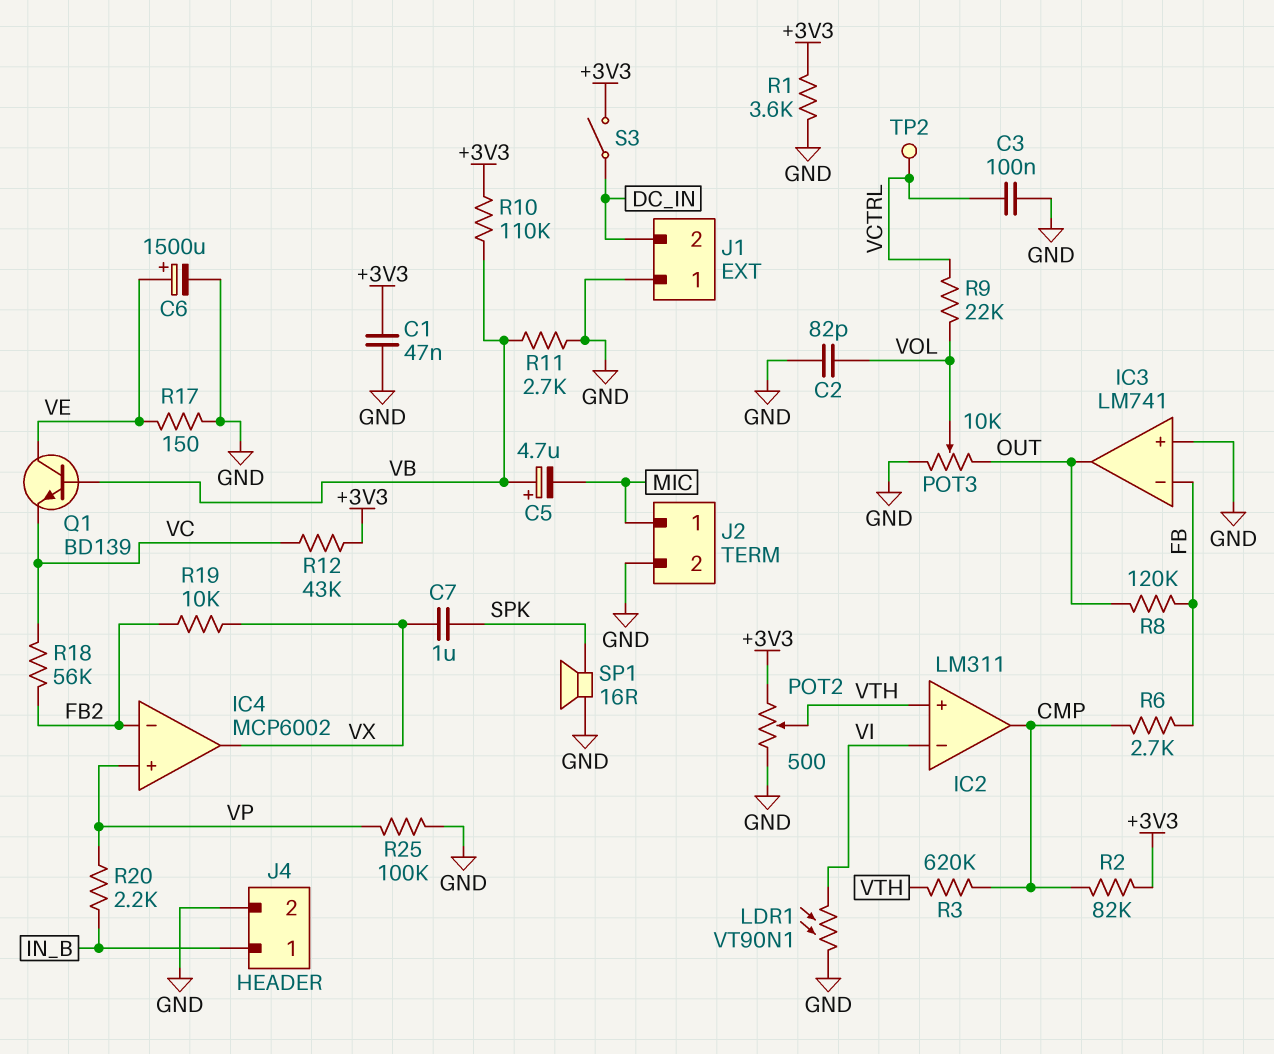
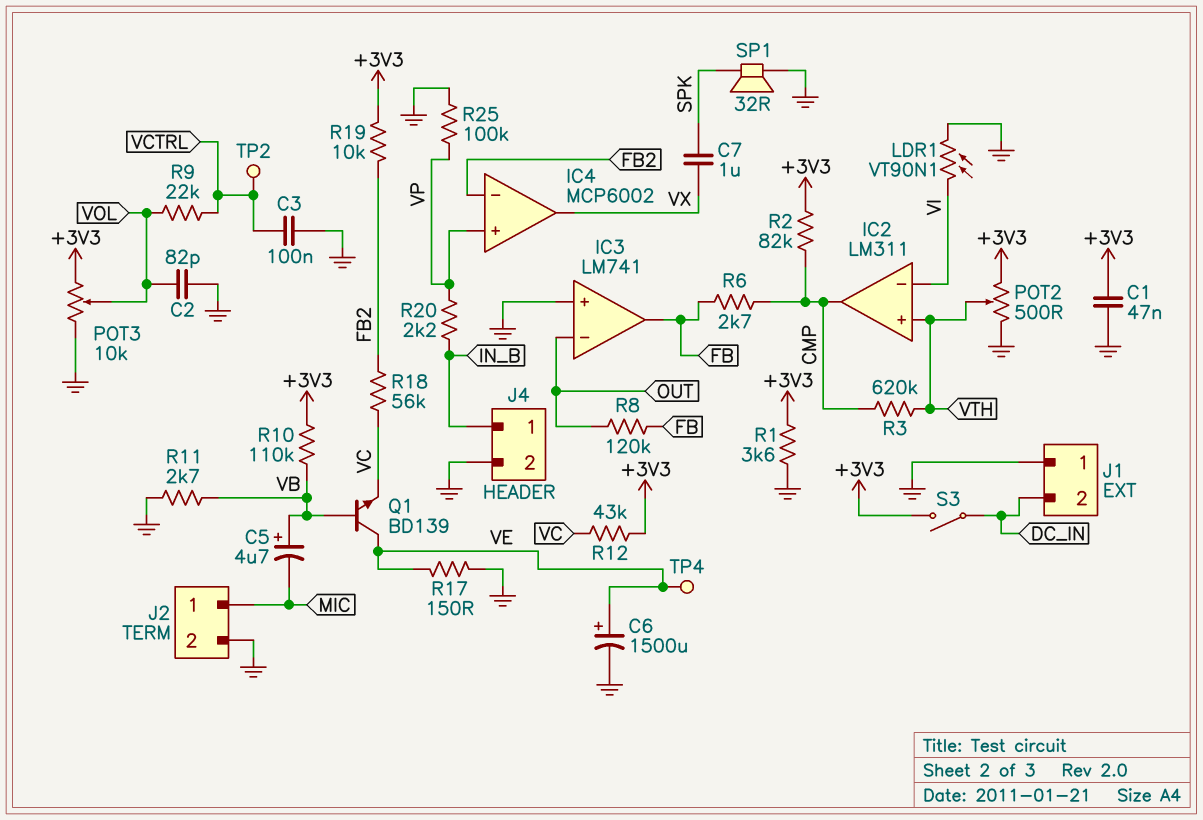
IC3 pin in-: FB -> OUT
IC3 pin out: OUT -> FB
POT3: 10k (GND, OUT, wiper VOL) -> 10k (+3V3, GND, wiper VOL)
R19: 10k (FB2, VX) -> 10k (+3V3, FB2)
SP1: speaker 16R (GND, SPK) -> speaker 32R (GND, SPK)
TP4: none -> test point (VE)

